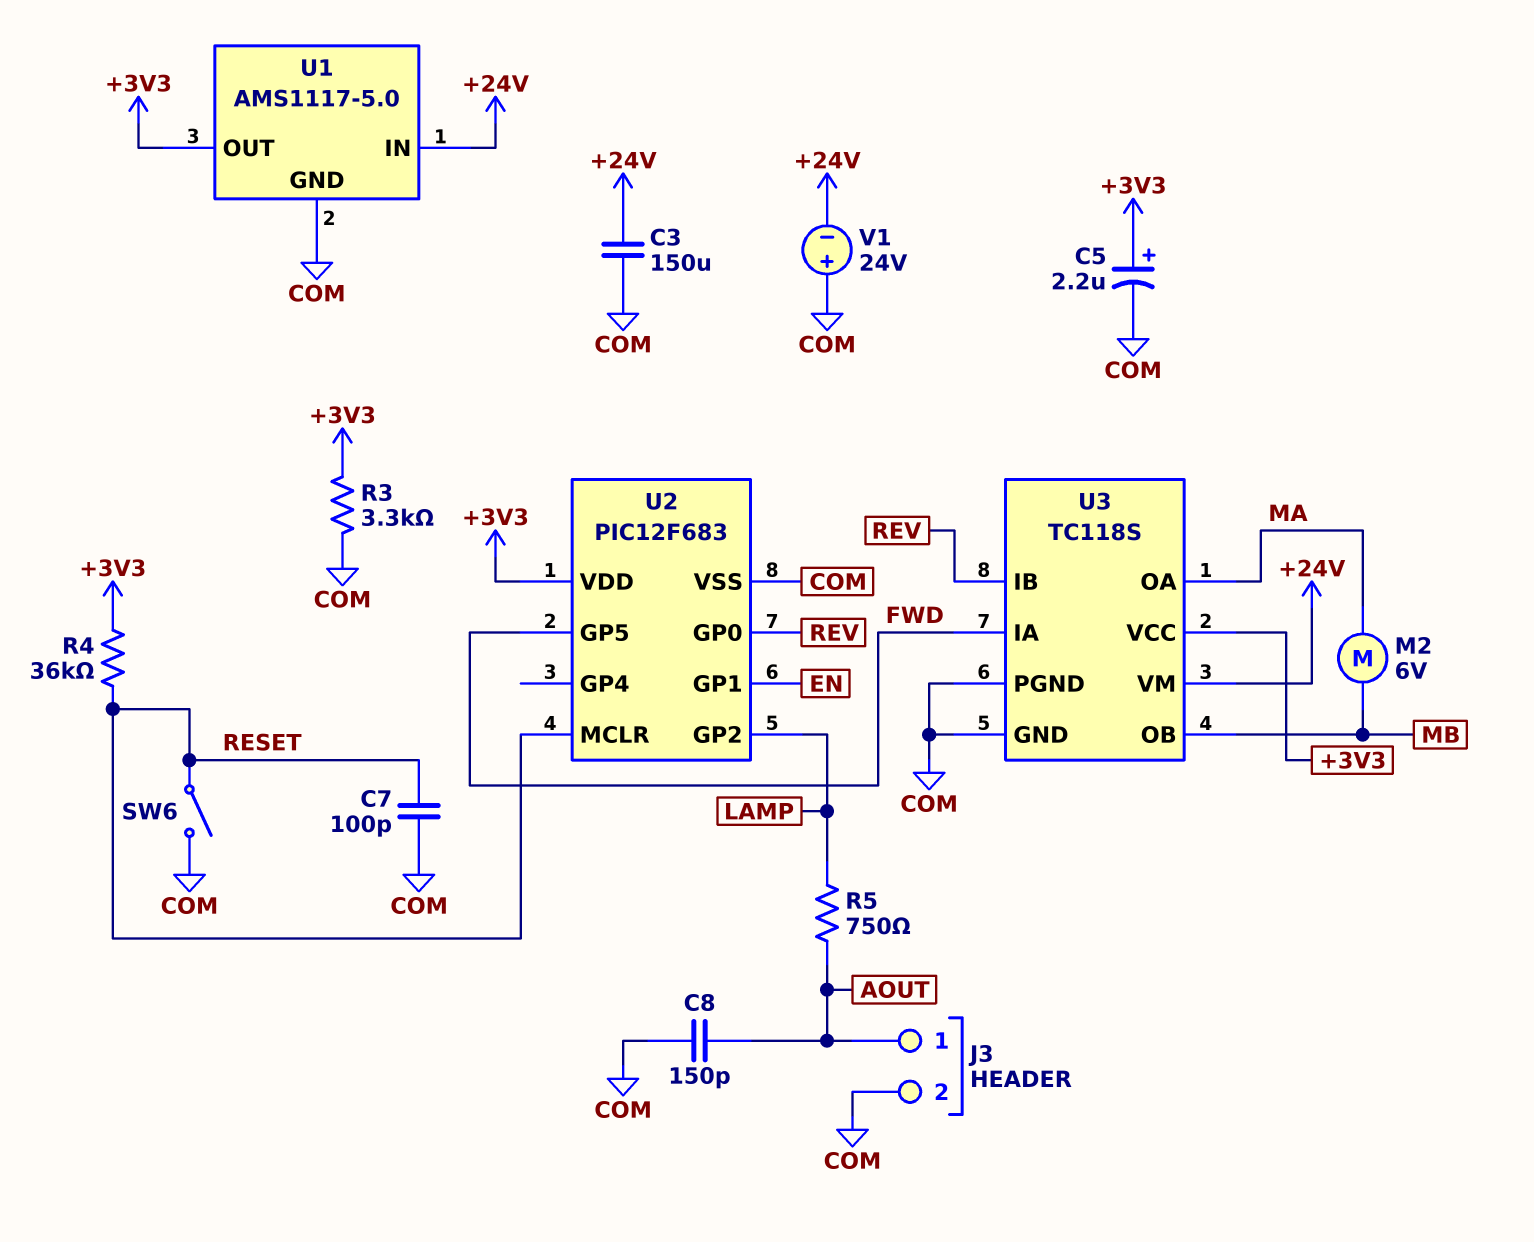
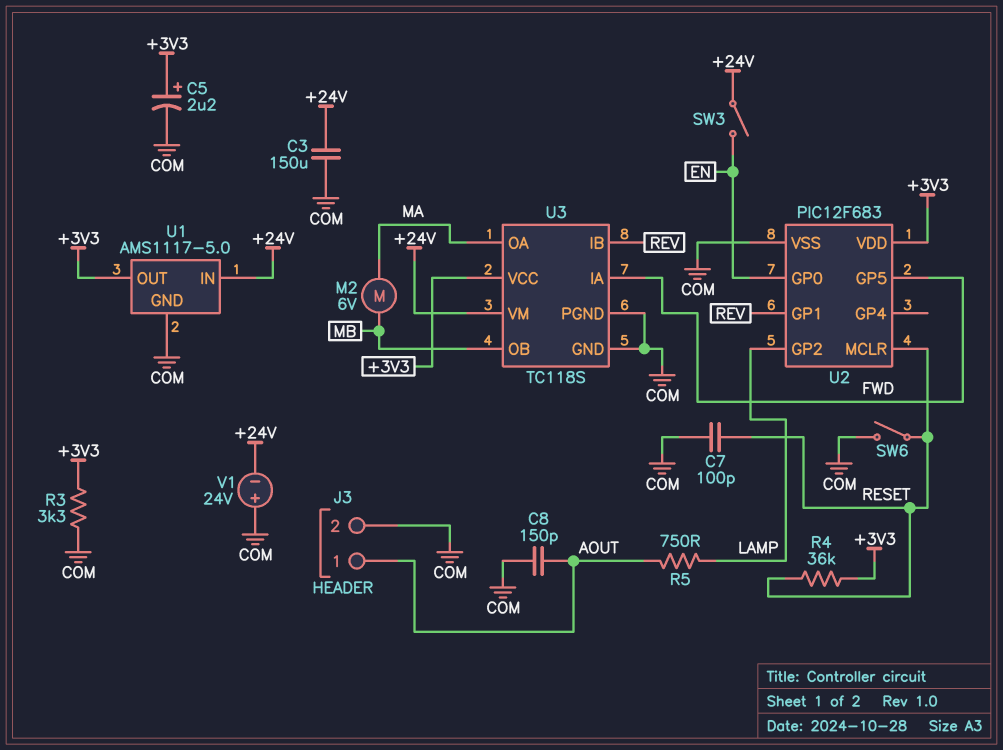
SW3: none -> switch (+24V, EN)
U2 pin GP0: REV -> EN
U2 pin GP1: EN -> REV

